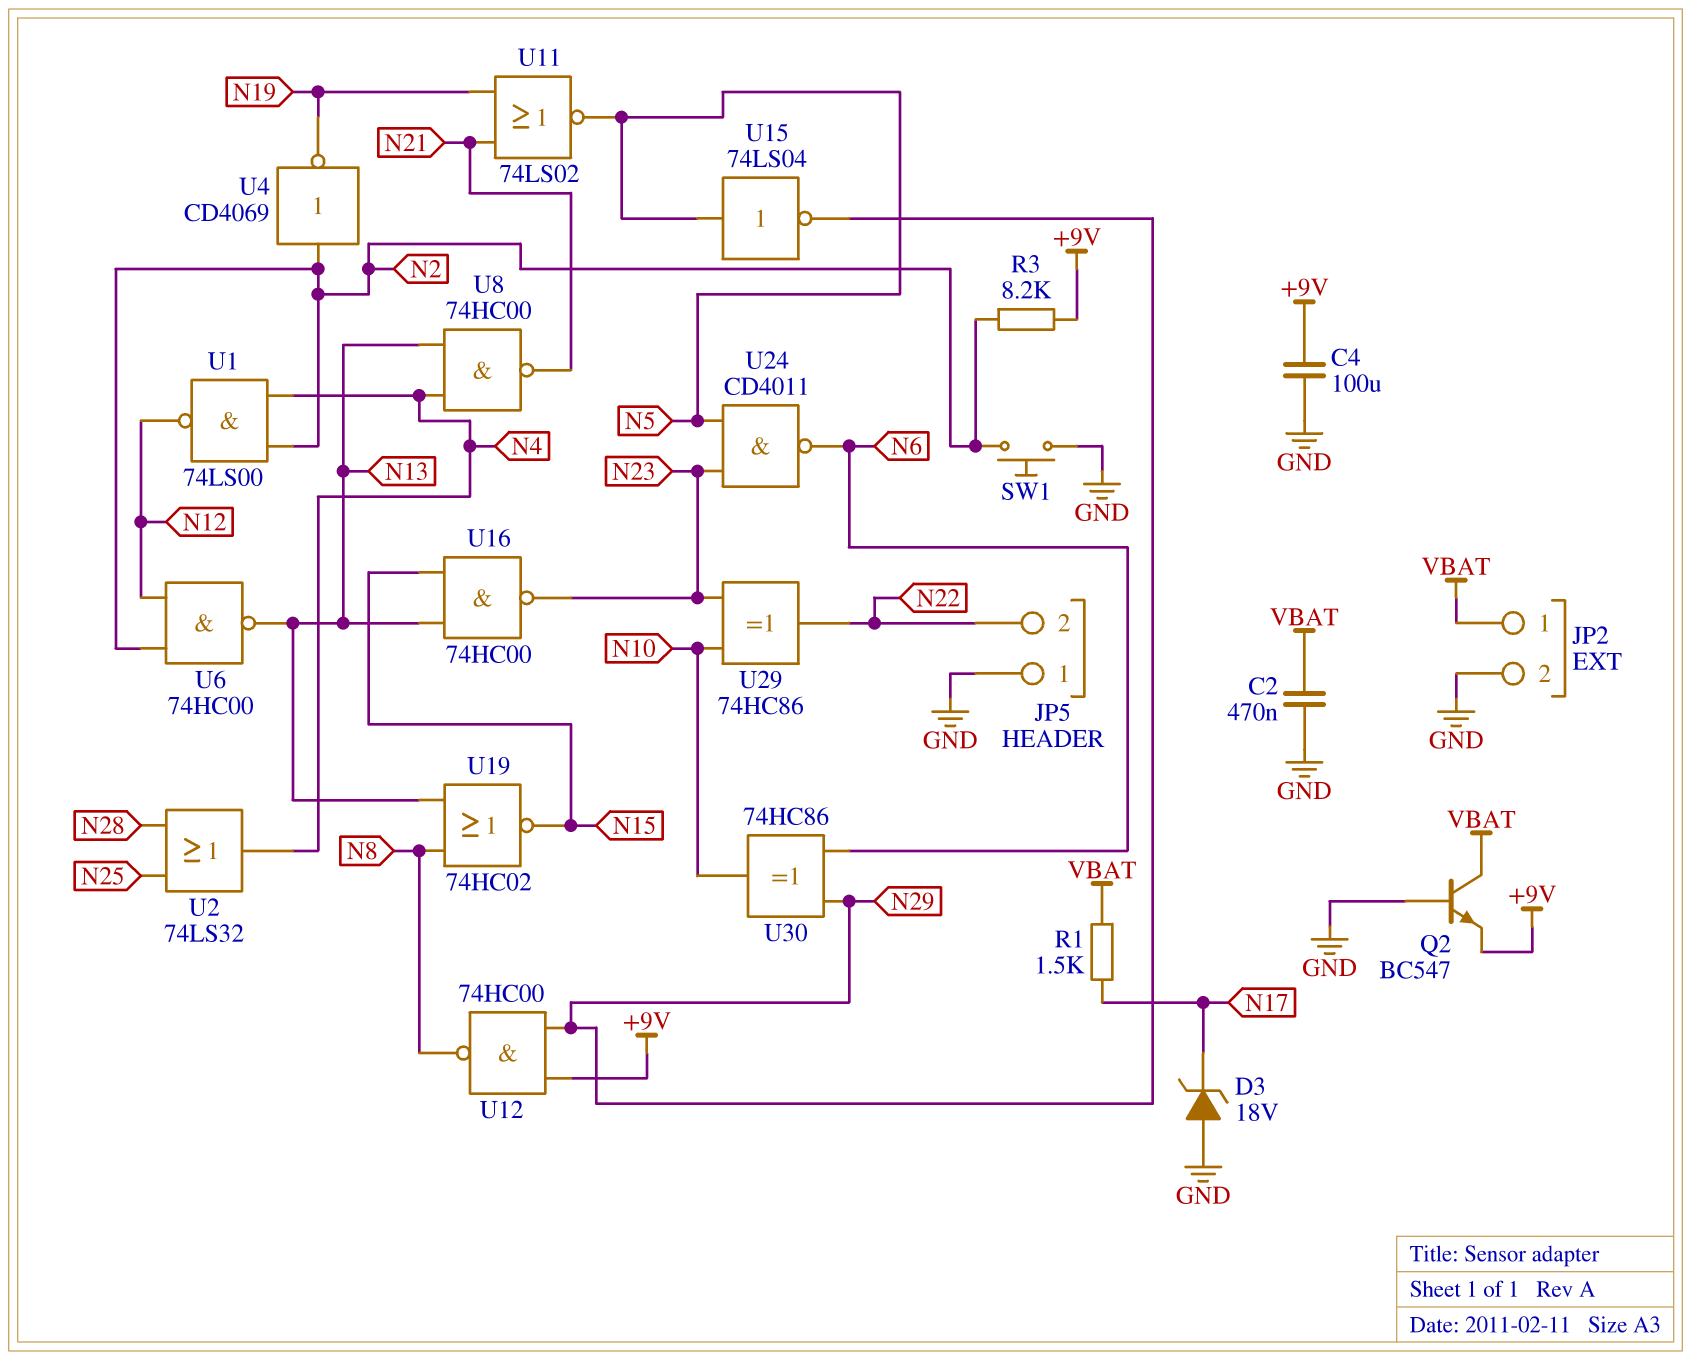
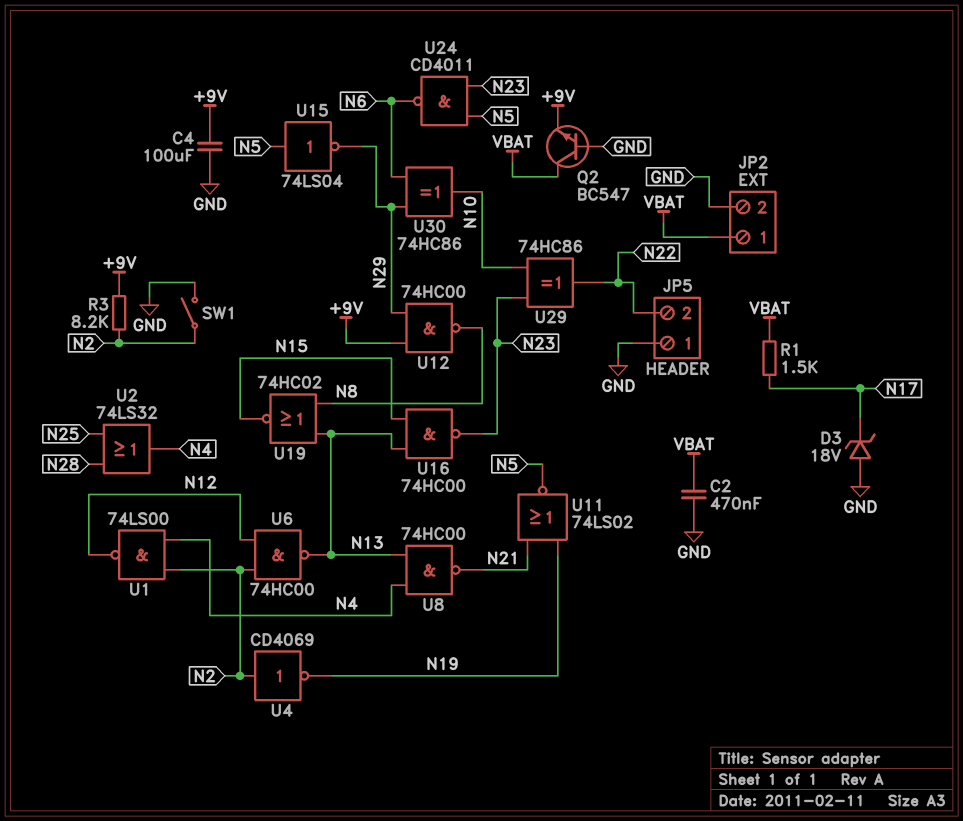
SW1: button (GND, N2) -> switch (GND, N2)

